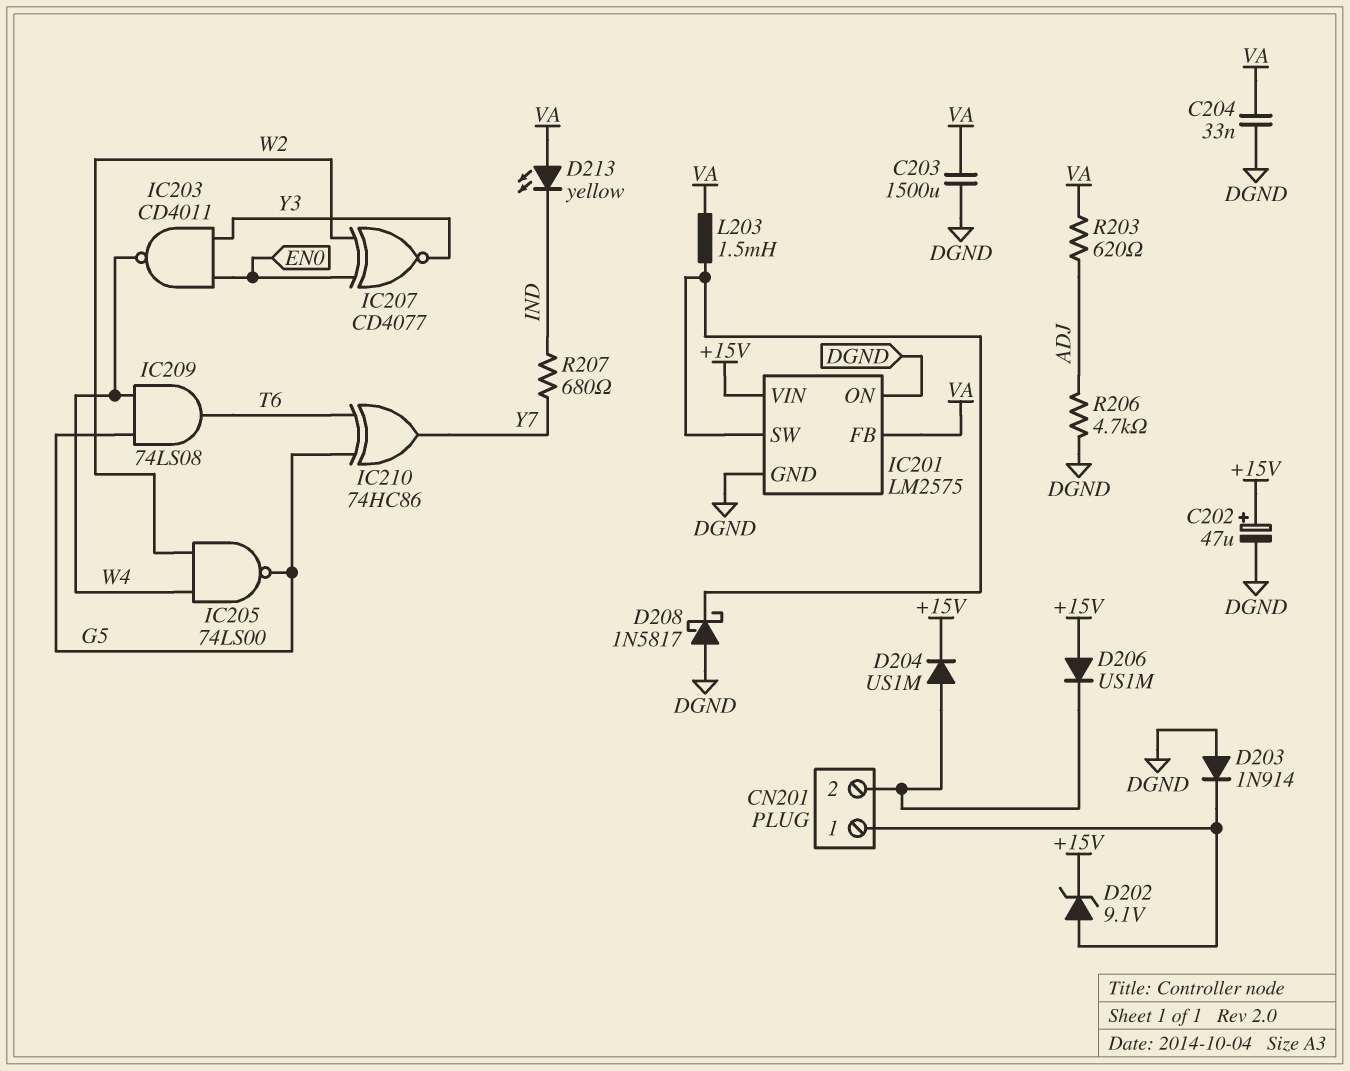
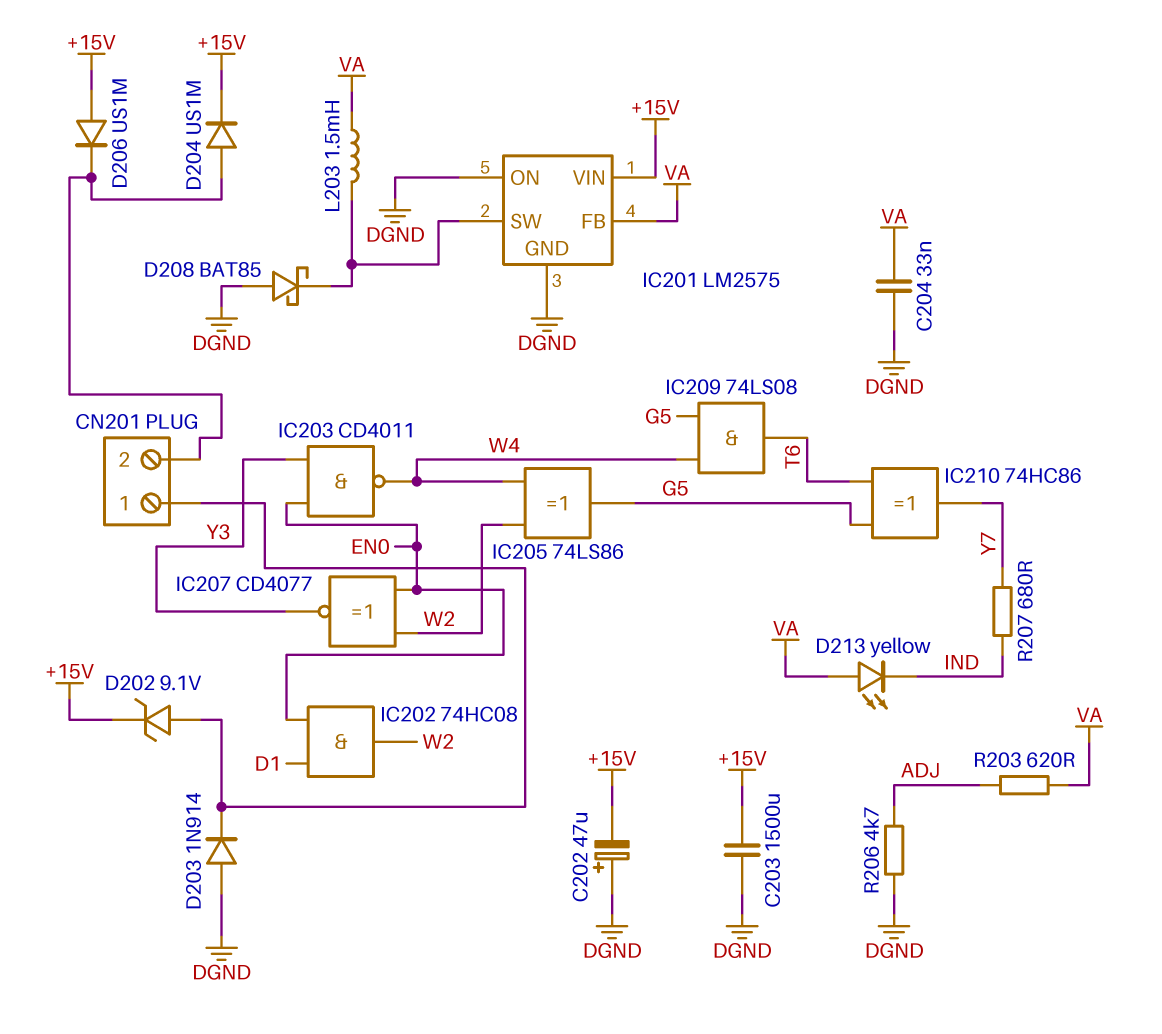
C202: 47uF (plus +15V, minus DGND) -> 47uF (plus DGND, minus +15V)
C203: 1500uF (DGND, VA) -> 1500uF (+15V, DGND)
D208: schottky 1N5817 (A DGND, K IC201/SW) -> schottky BAT85 (A DGND, K IC201/SW)
IC202: none -> AND 74HC08 (in D1, in EN0, out W2)
IC205: NAND 74LS00 (in W2, in W4, out G5) -> XOR 74LS86 (in W2, in W4, out G5)

